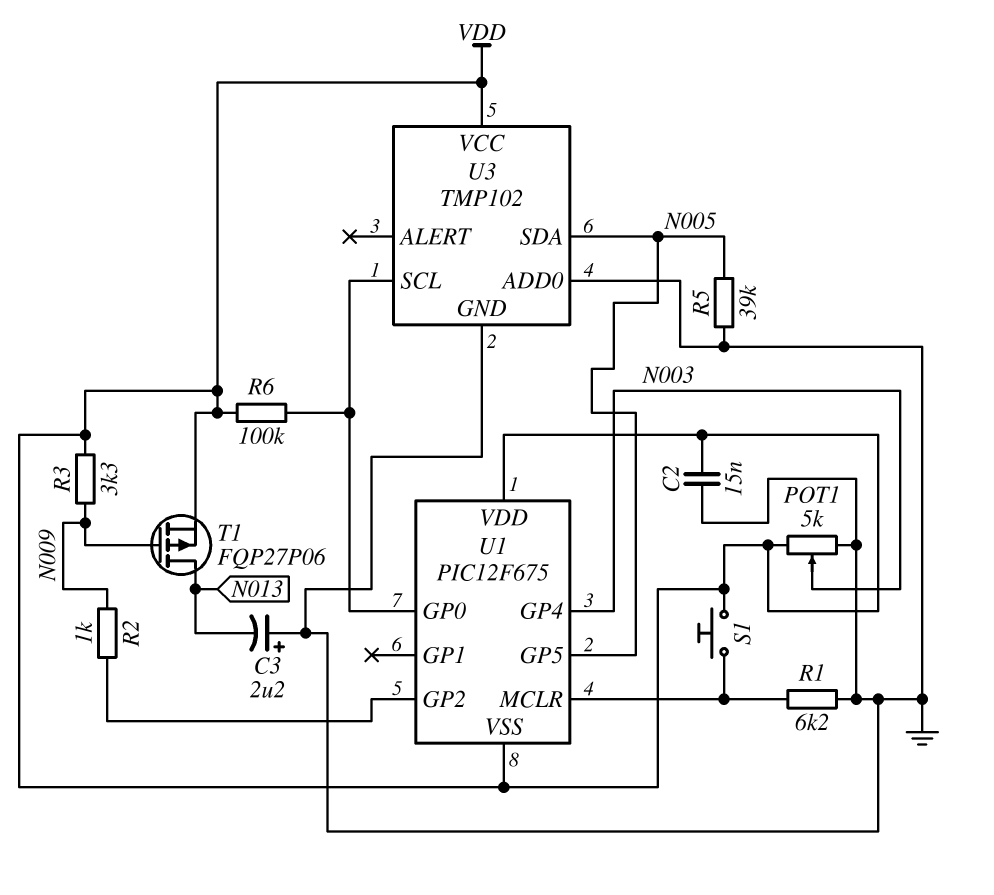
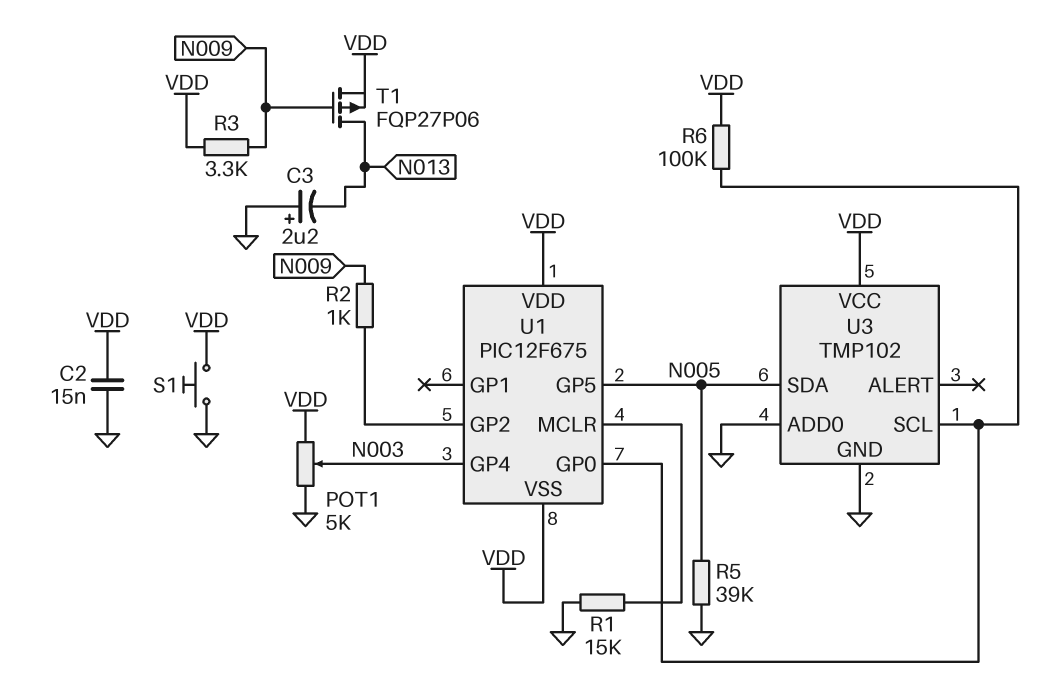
R1: 6.2k (GND, U1/MCLR) -> 15k (GND, U1/MCLR)
S1: button (U1/MCLR, VDD) -> button (GND, VDD)

